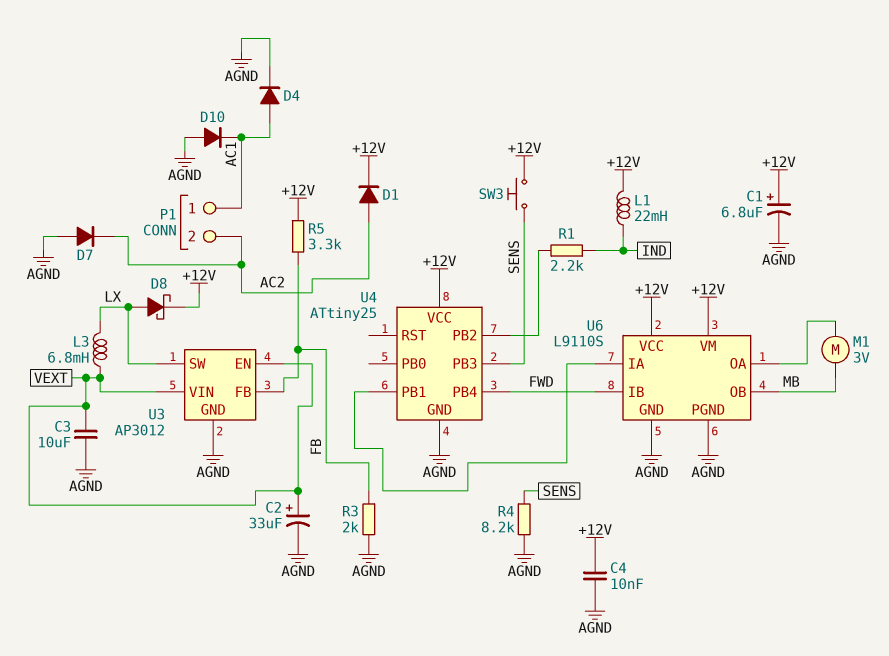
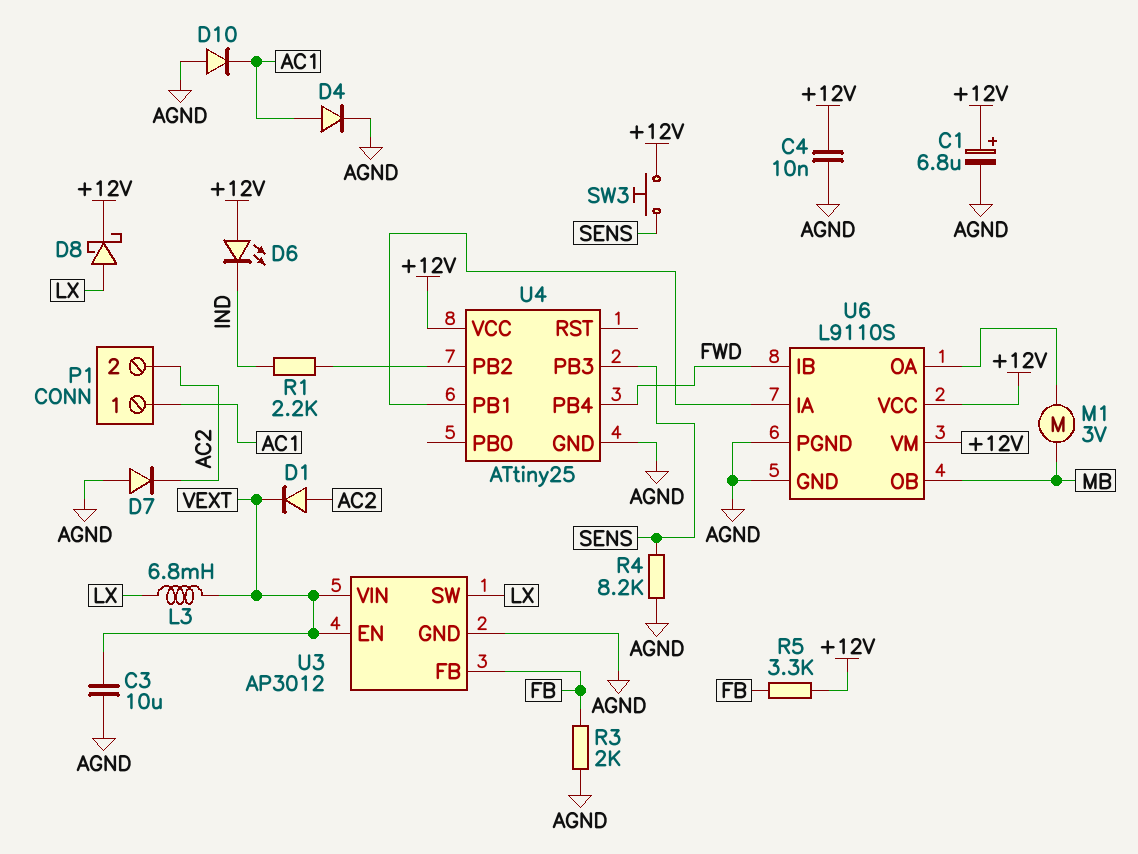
C2: 33uF (plus VEXT, minus AGND) -> none
D1: diode (A AC2, K +12V) -> diode (A AC2, K VEXT)
D6: none -> LED (A +12V, K IND)
L1: 22mH (+12V, IND) -> none

